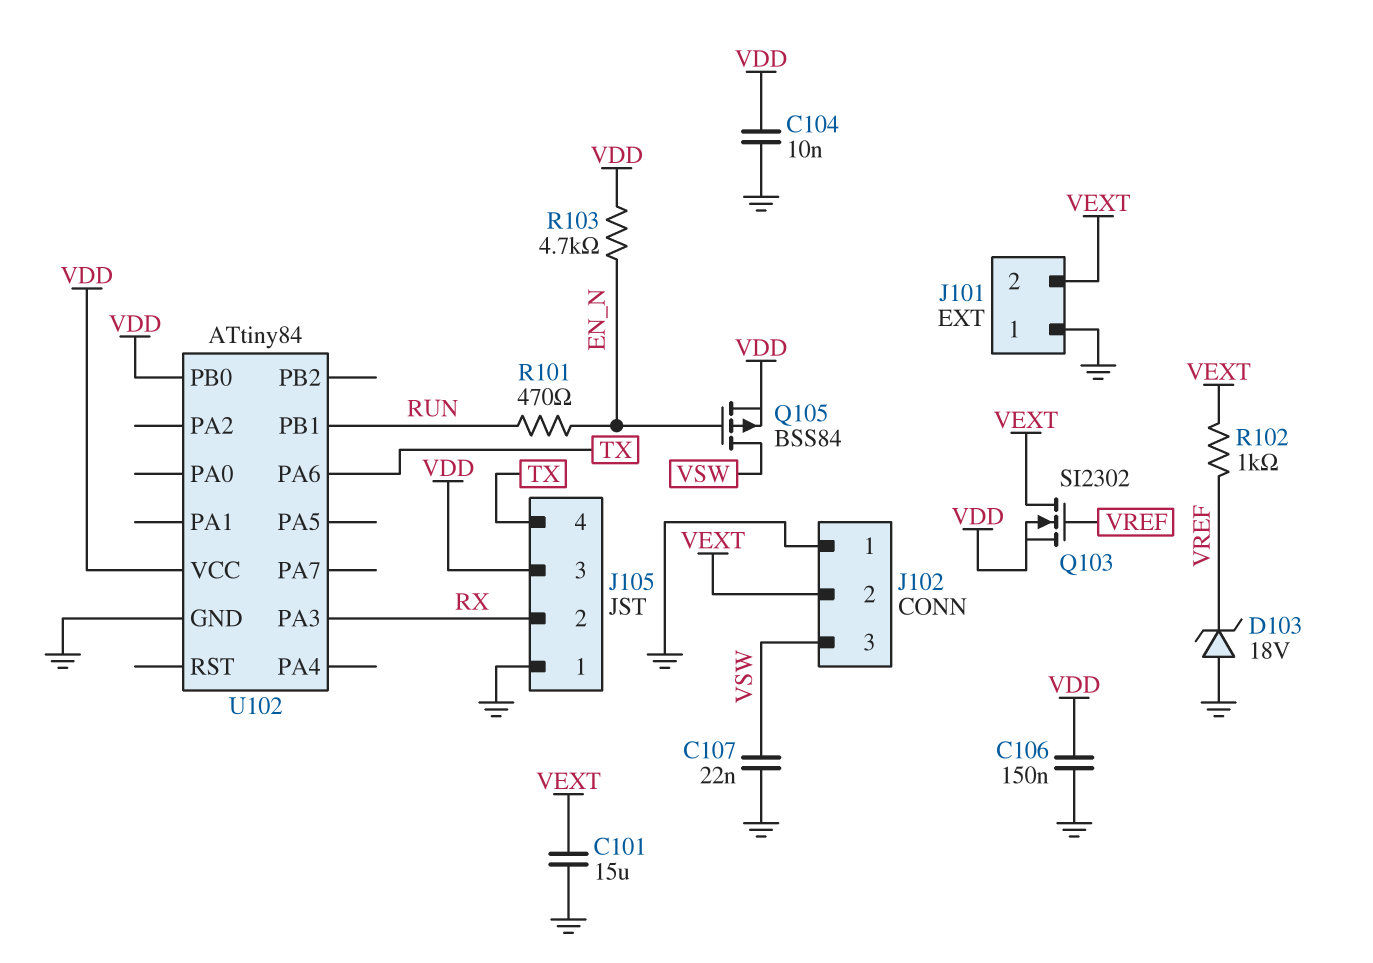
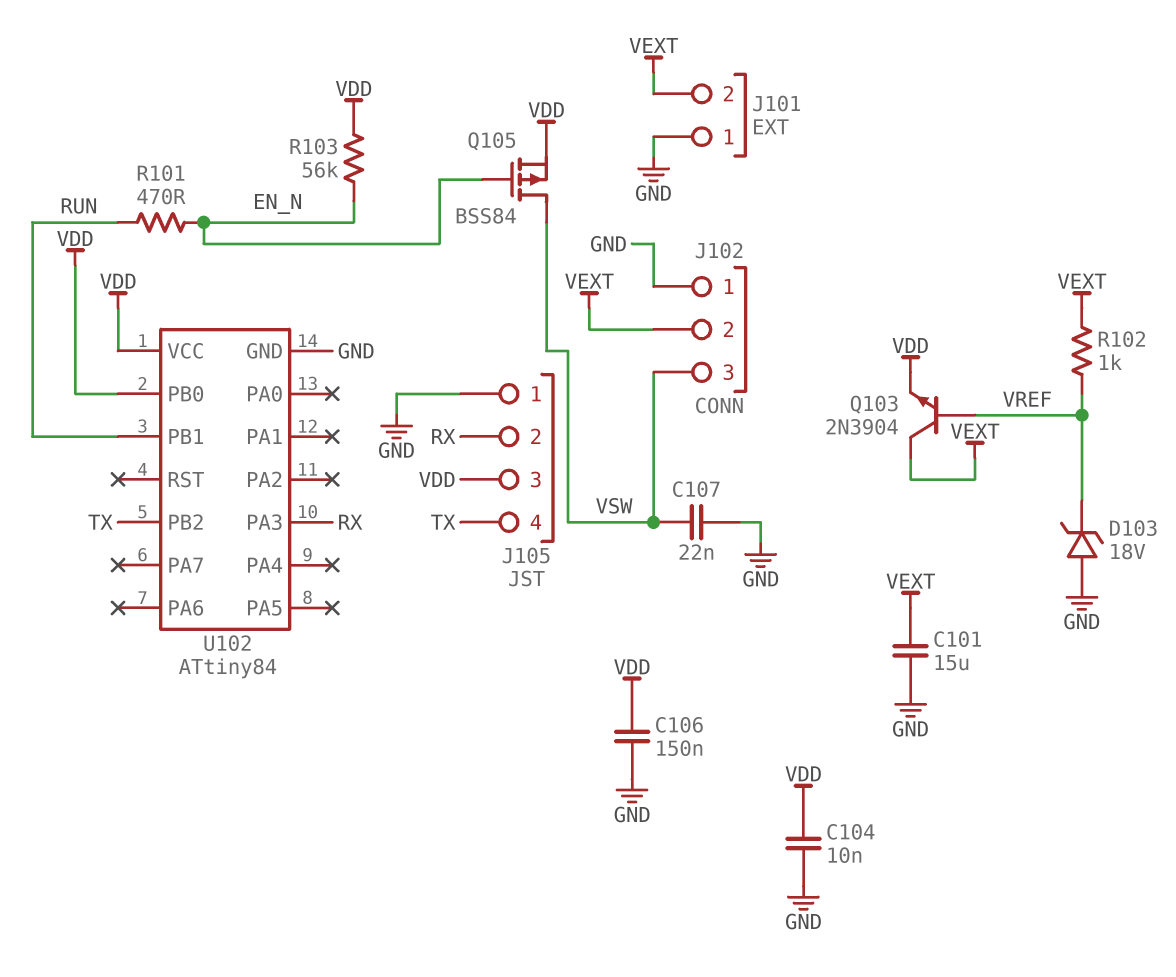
Q103: NMOS SI2302 (G VREF, D VEXT, S VDD) -> NPN 2N3904 (B VREF, C VEXT, E VDD)
R103: 4.7k (EN_N, VDD) -> 56k (EN_N, VDD)
U102 pin PA6: TX -> none
U102 pin PB2: none -> TX

